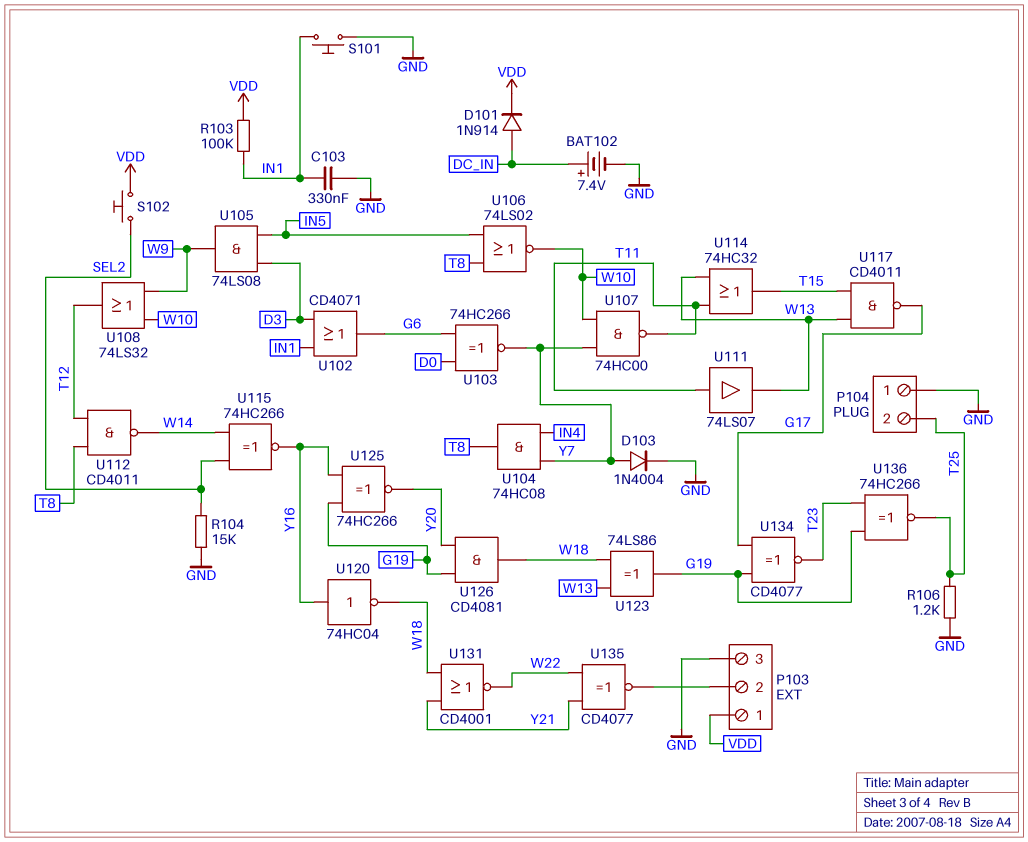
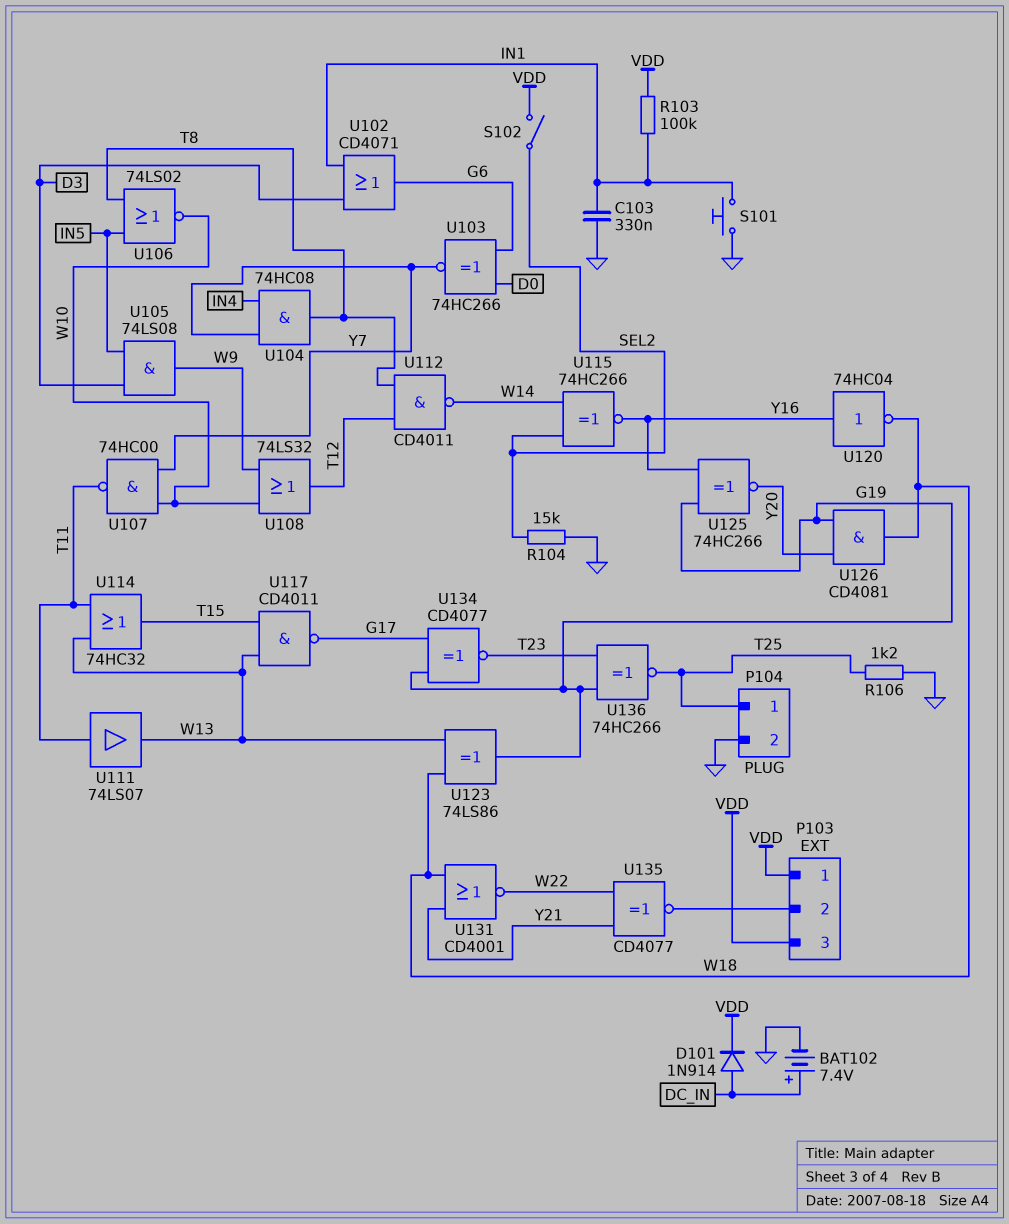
D103: diode 1N4004 (A Y7, K GND) -> none
P103 pin 3: GND -> VDD
P104 pin 1: GND -> T25
P104 pin 2: T25 -> GND
S102: button (SEL2, VDD) -> switch (SEL2, VDD)

